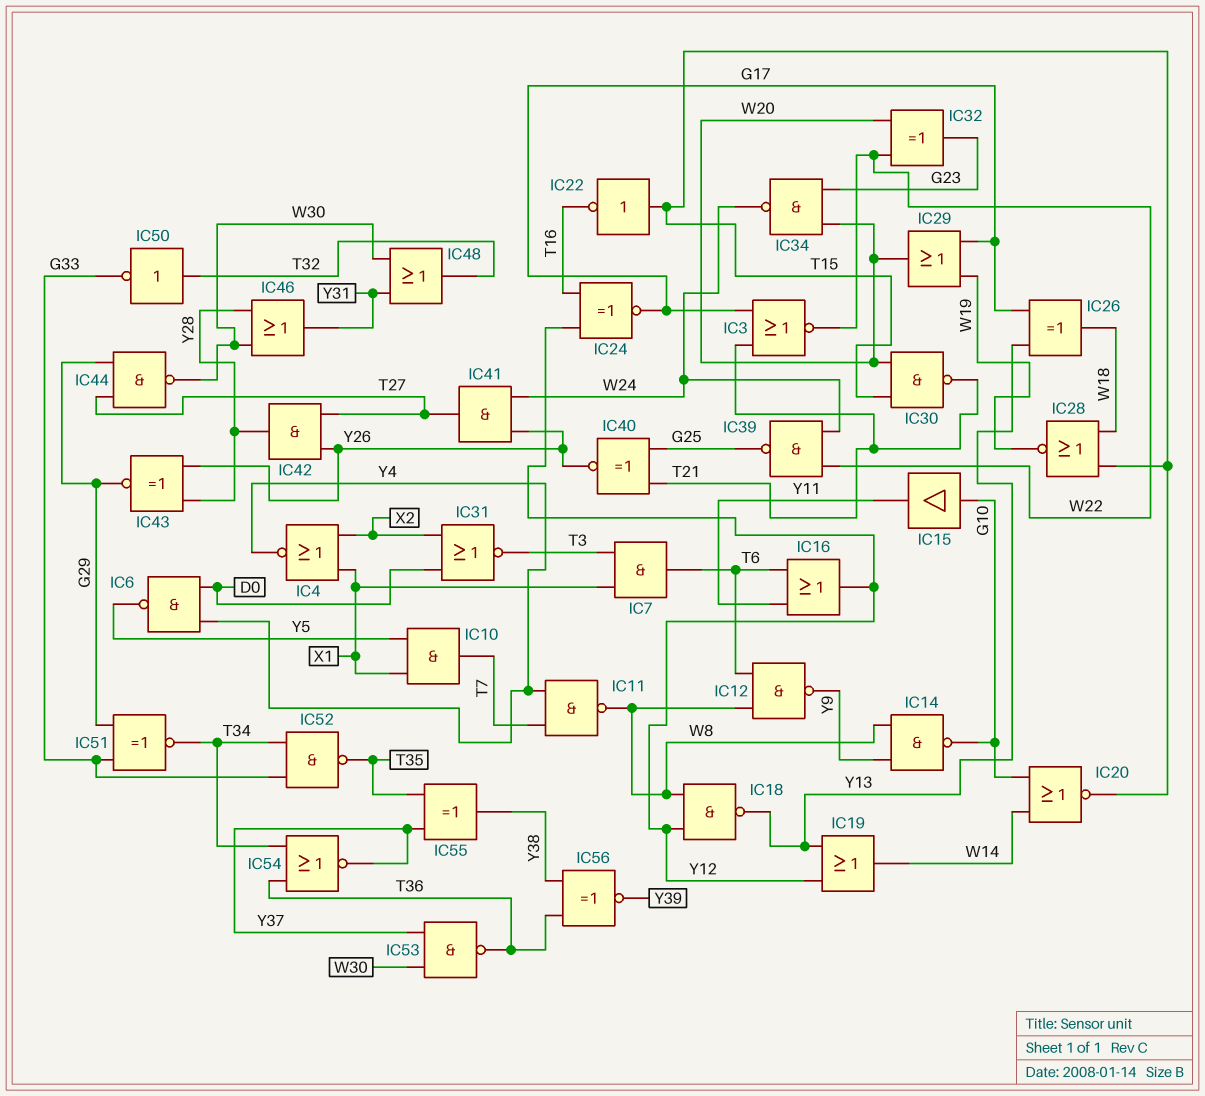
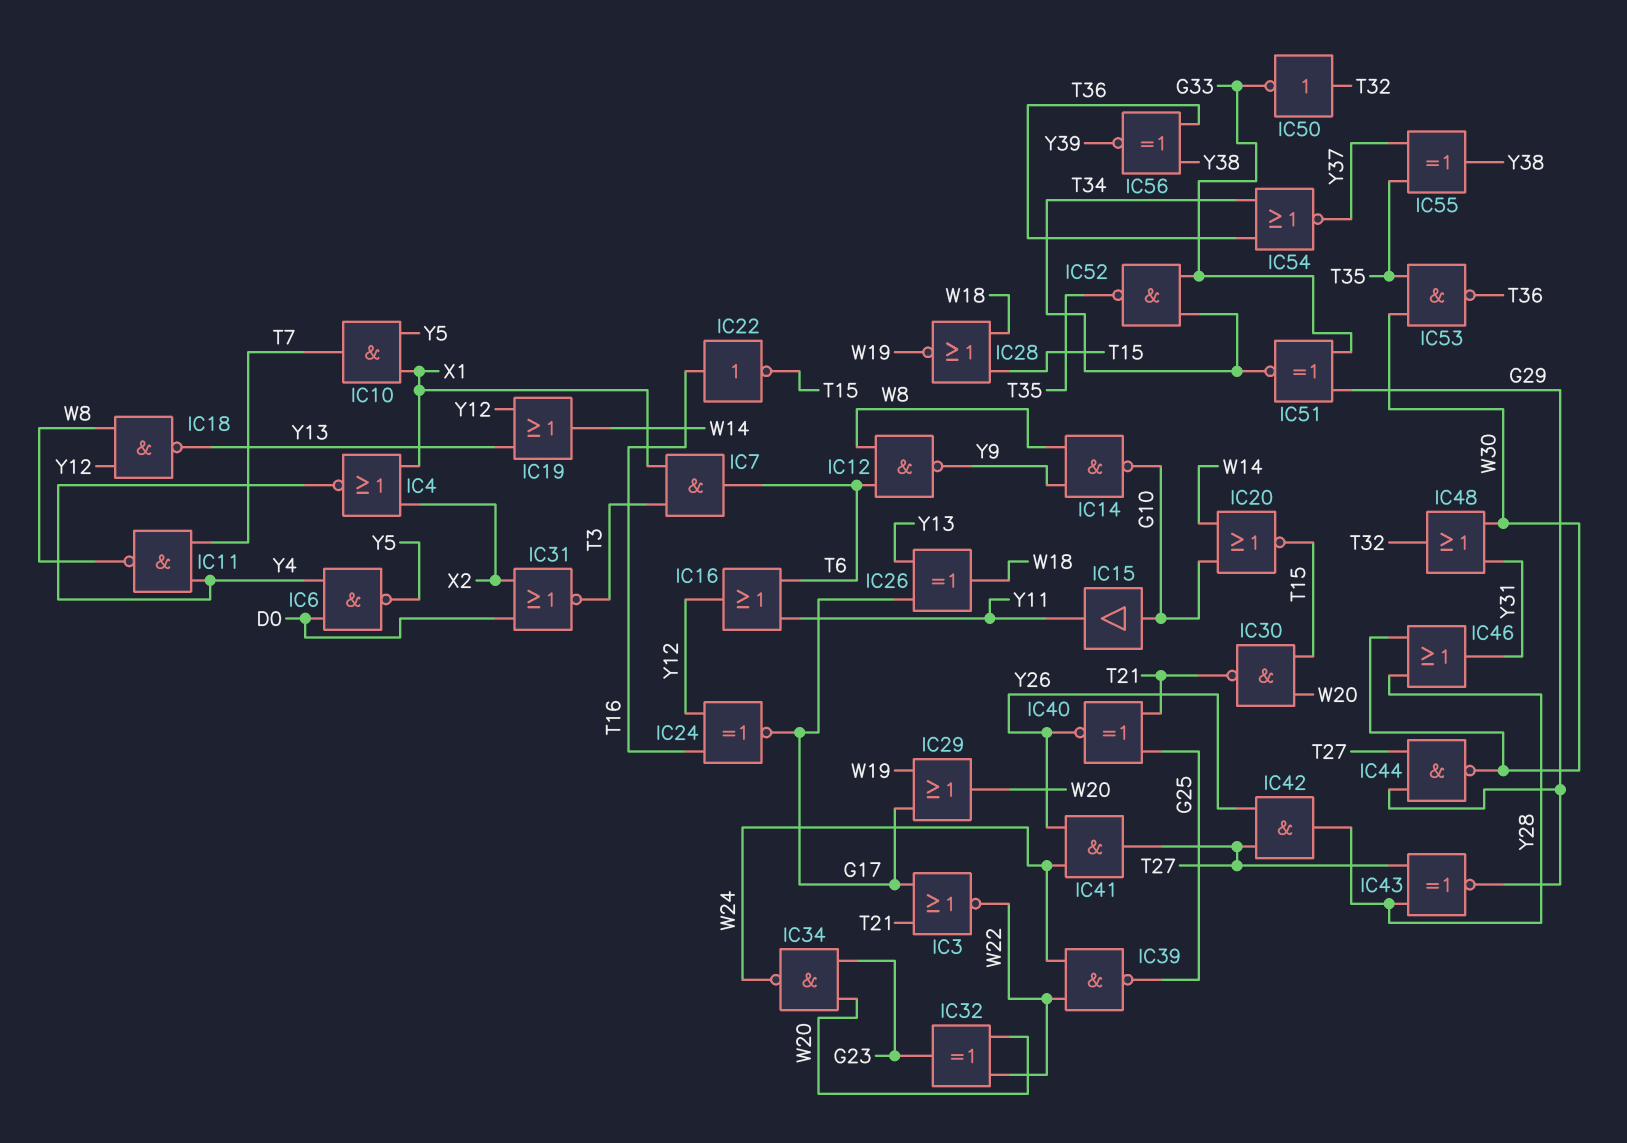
IC22: NOT (in T15, out T16) -> NOT (in T16, out T15)
IC43: XNOR (in Y26, in Y28, out G29) -> XNOR (in T27, in Y28, out G29)
IC53: NAND (in W30, in Y37, out T36) -> NAND (in T35, in W30, out T36)

